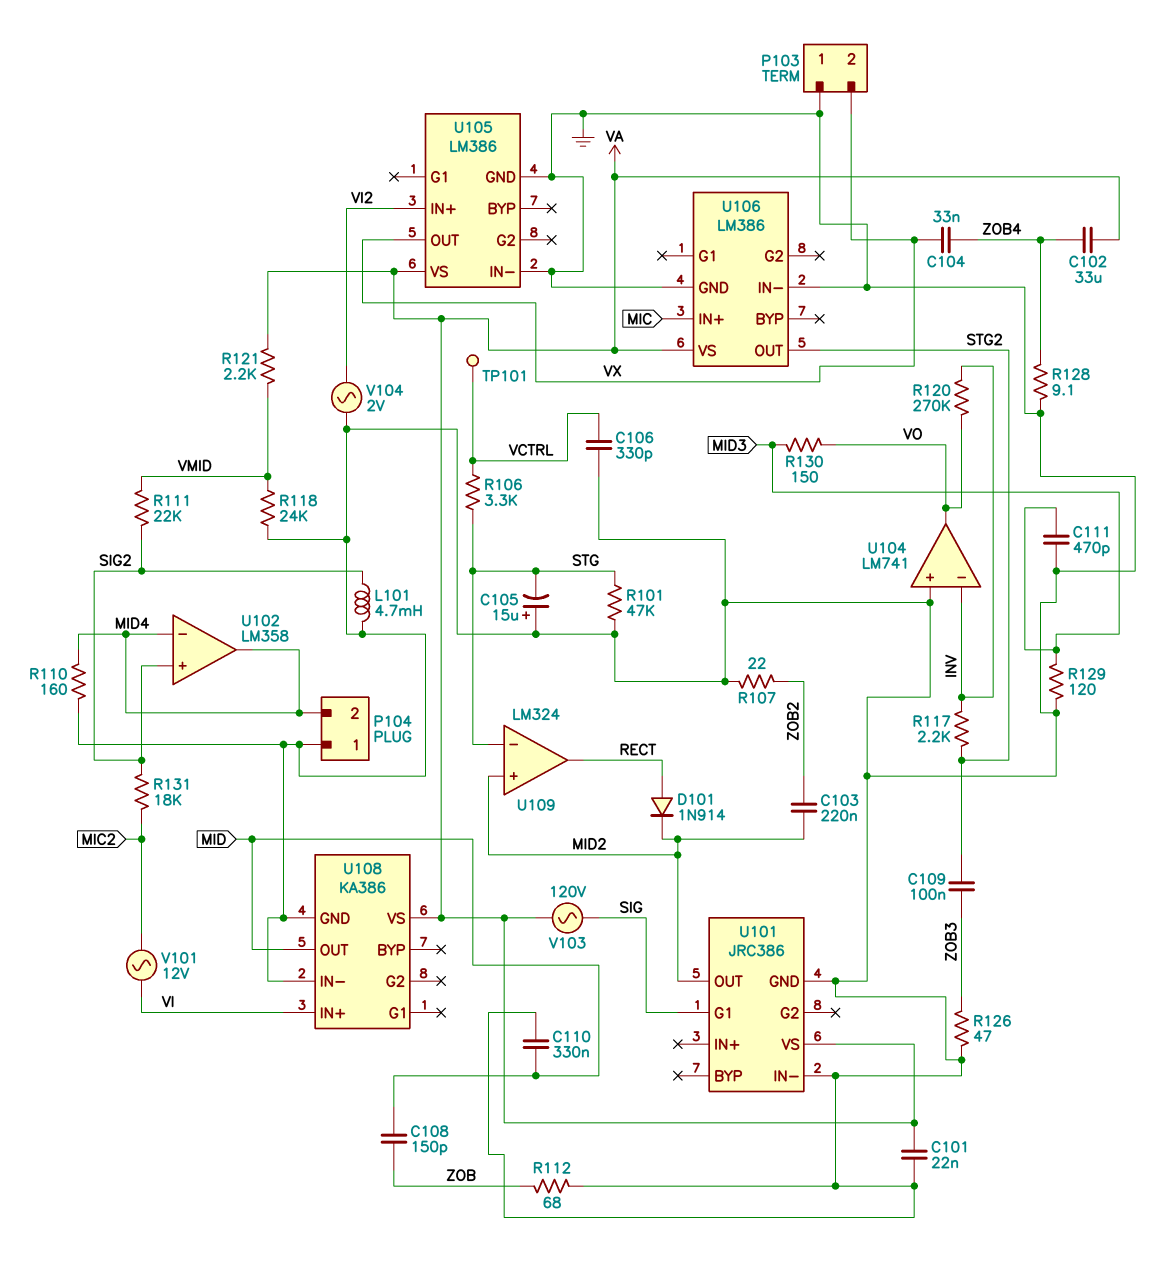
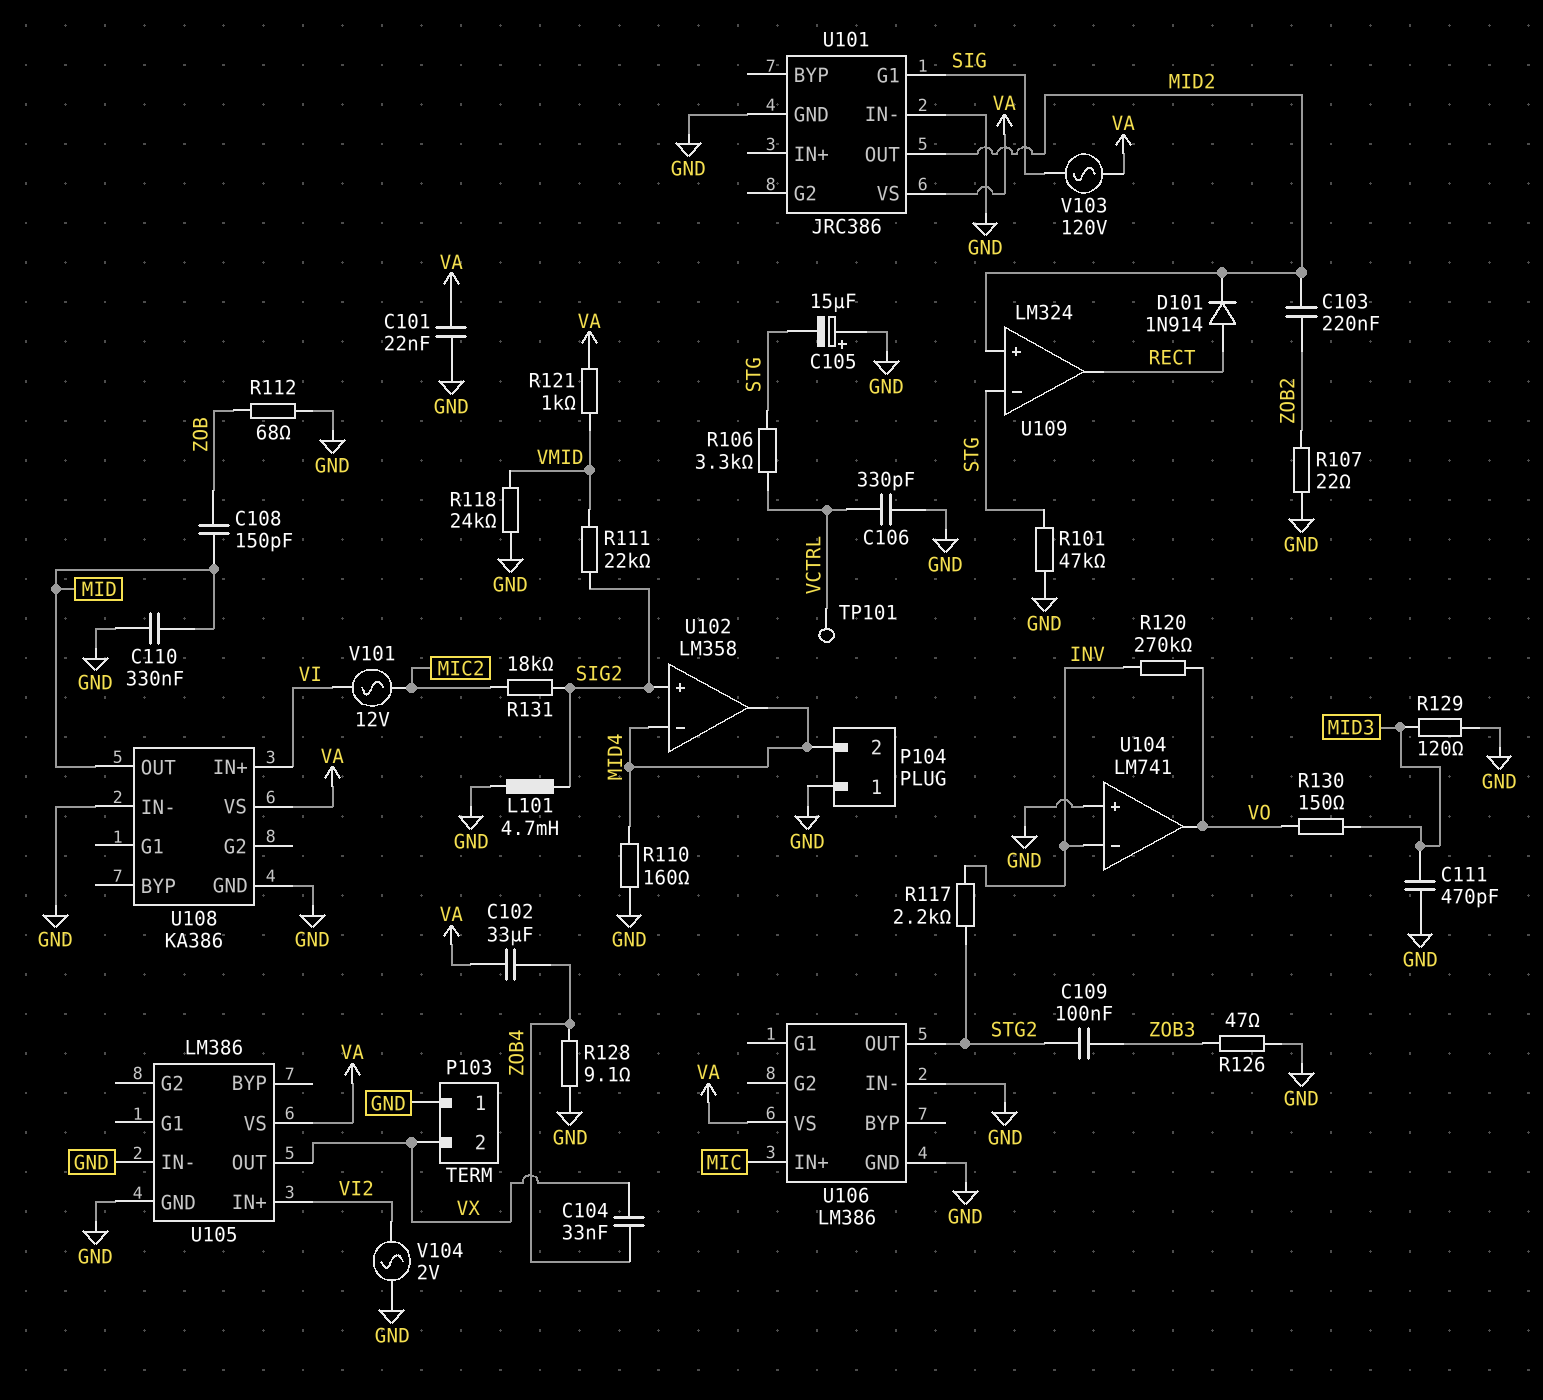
R121: 2.2k (VA, VMID) -> 1k (VA, VMID)

